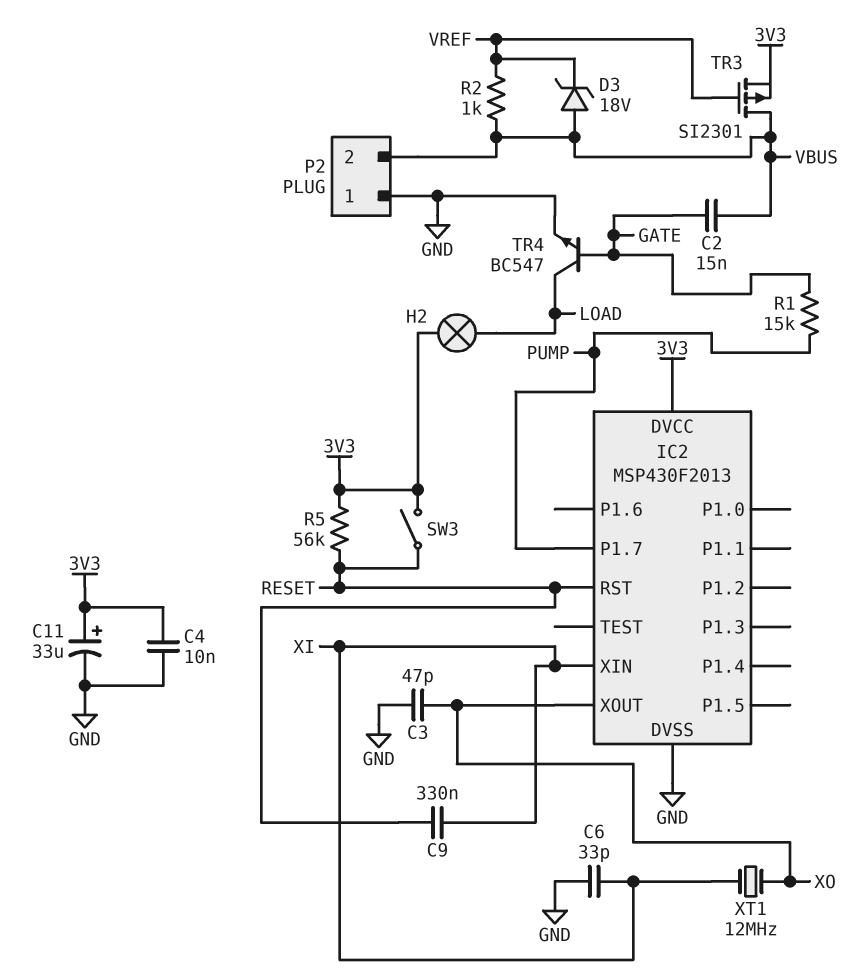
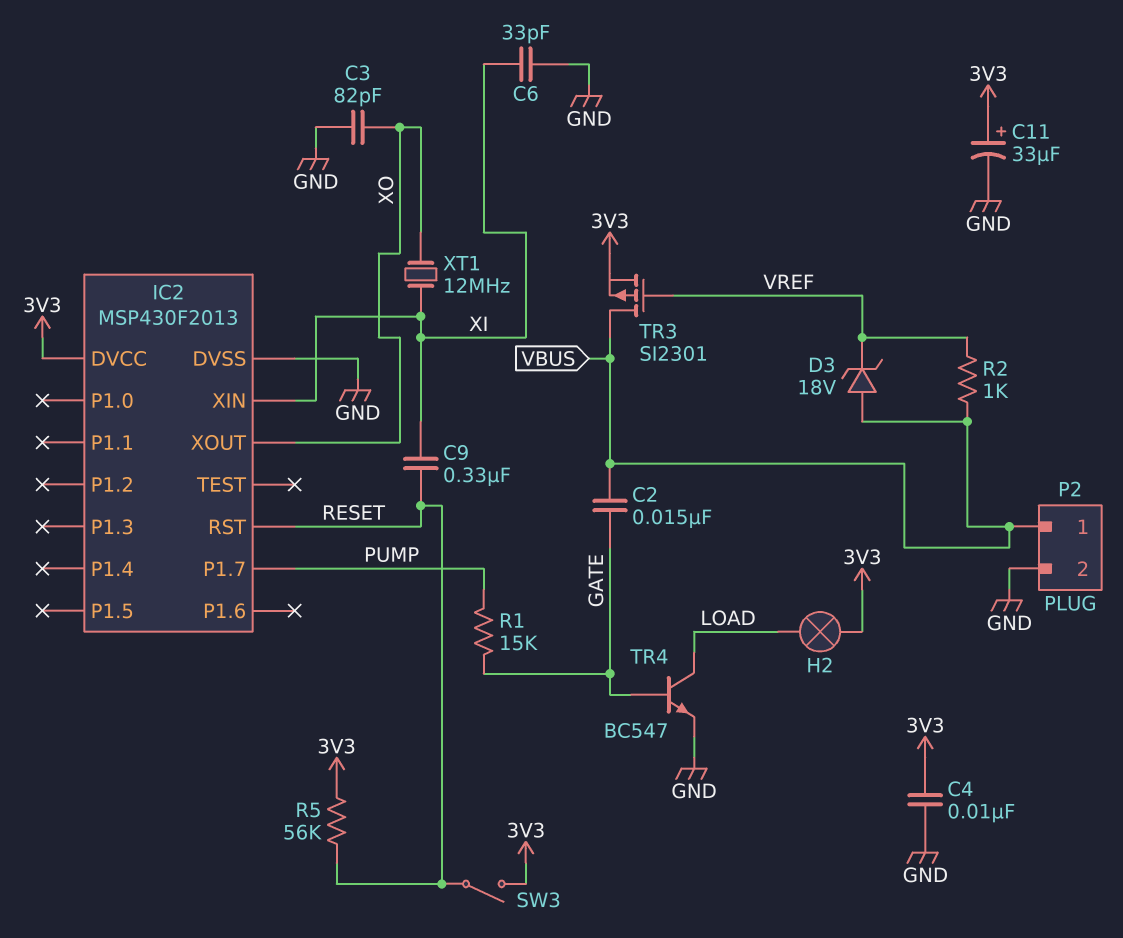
C3: 47pF (GND, XO) -> 82pF (GND, XO)
P2 pin 1: GND -> VBUS
P2 pin 2: VBUS -> GND

